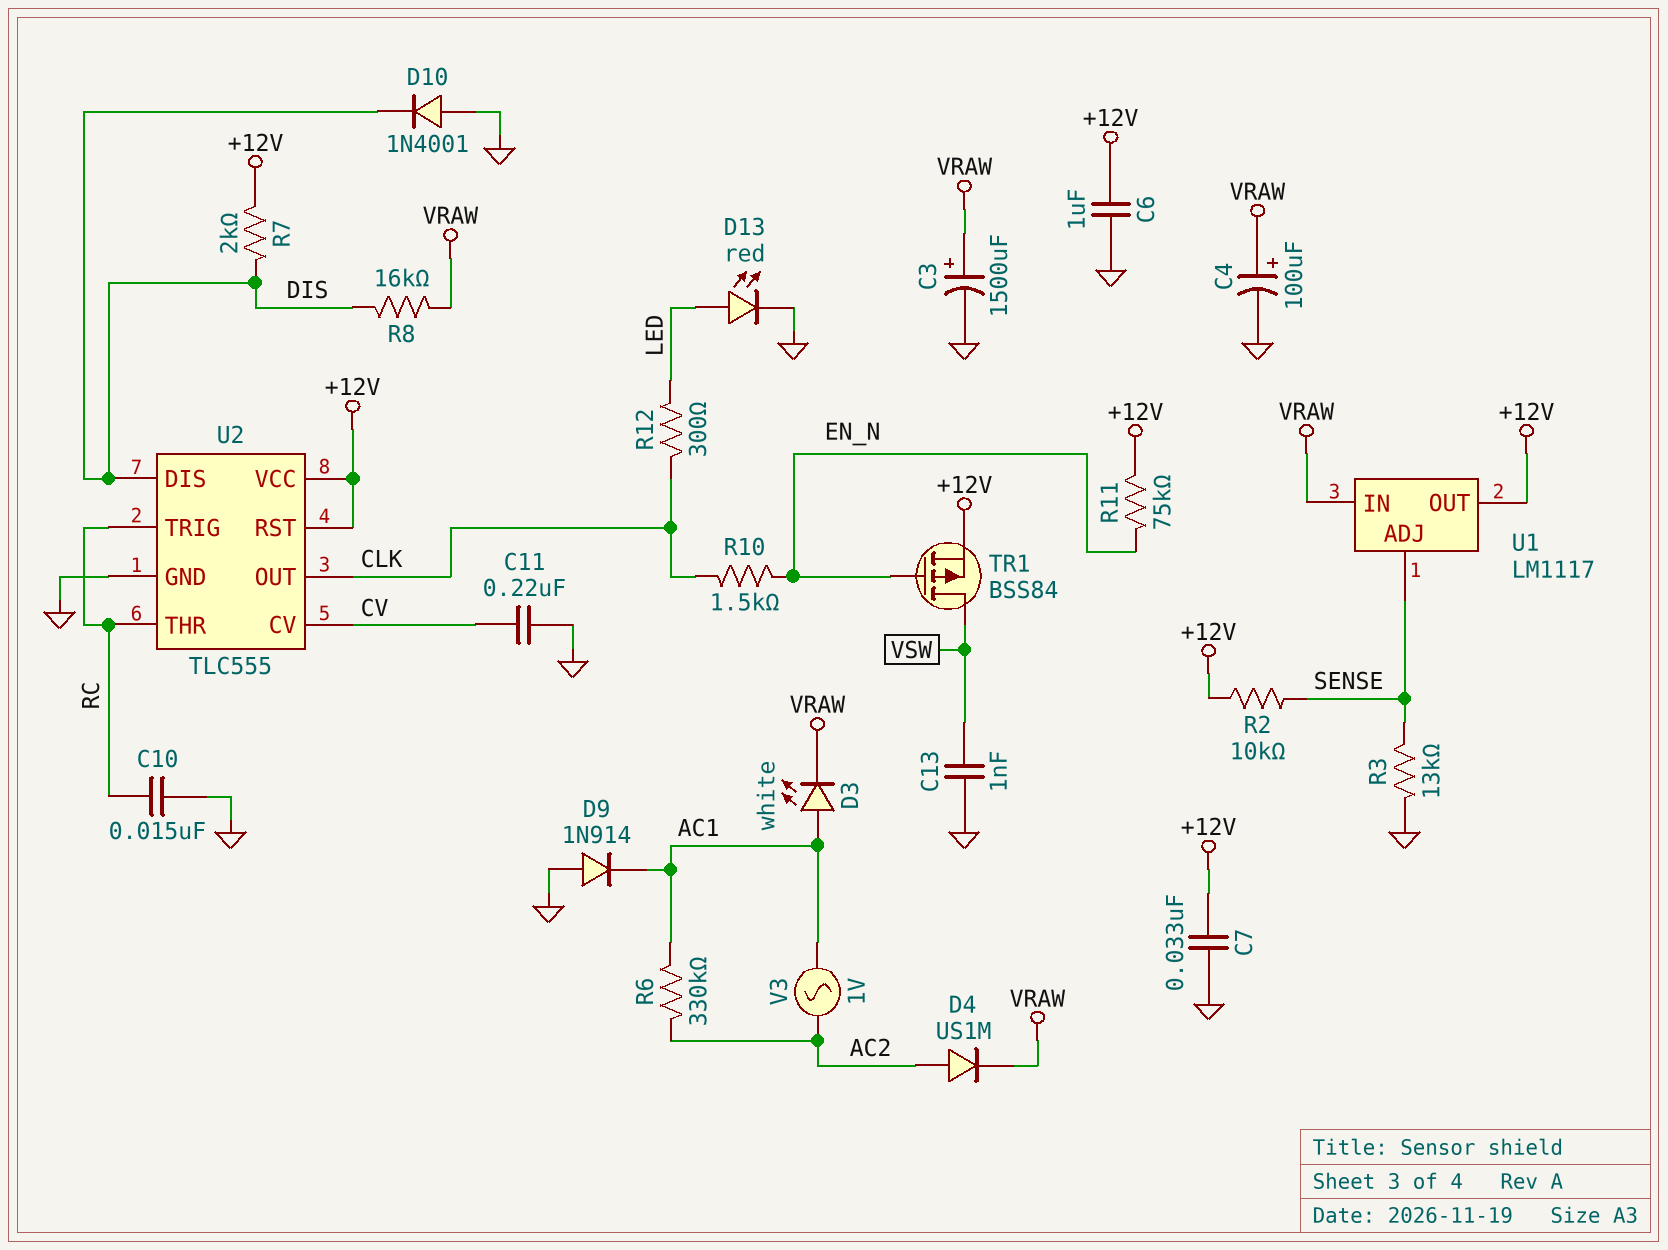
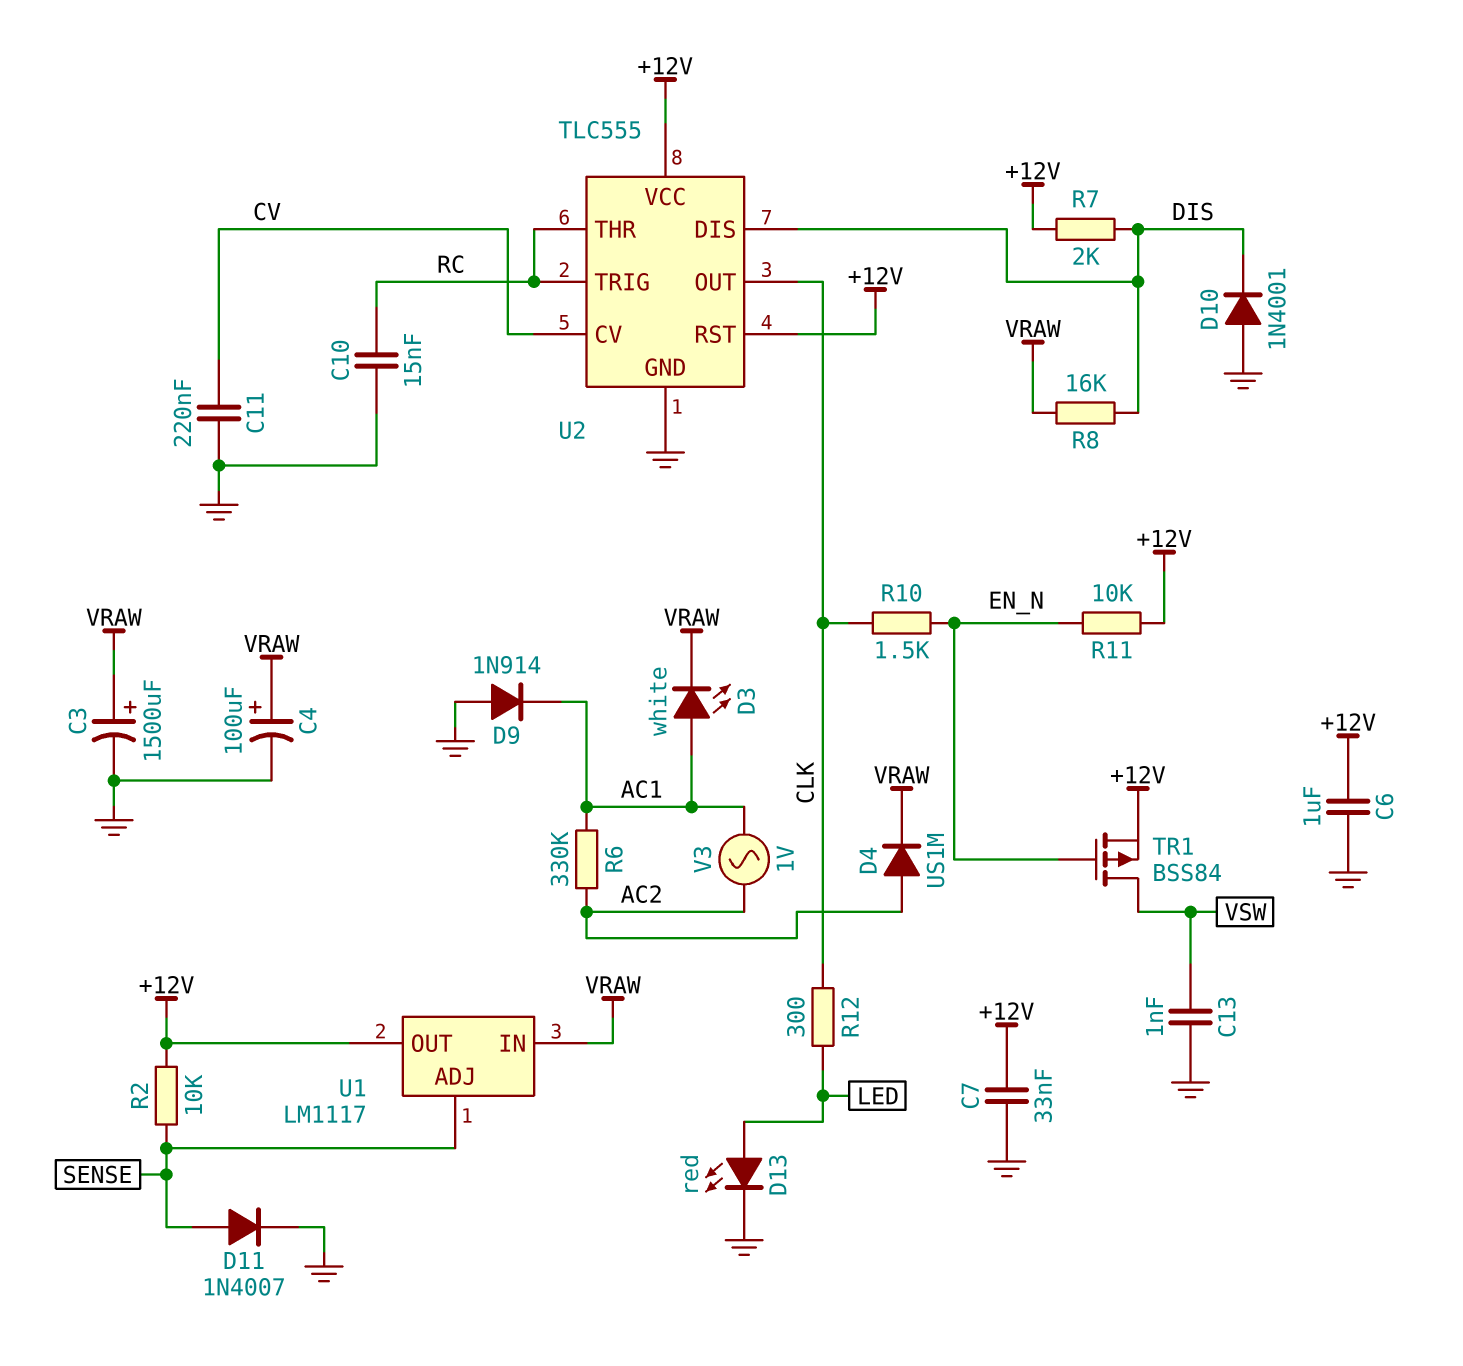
D11: none -> diode 1N4007 (A SENSE, K GND)
R3: 13k (GND, SENSE) -> none
R11: 75k (+12V, EN_N) -> 10k (+12V, EN_N)

